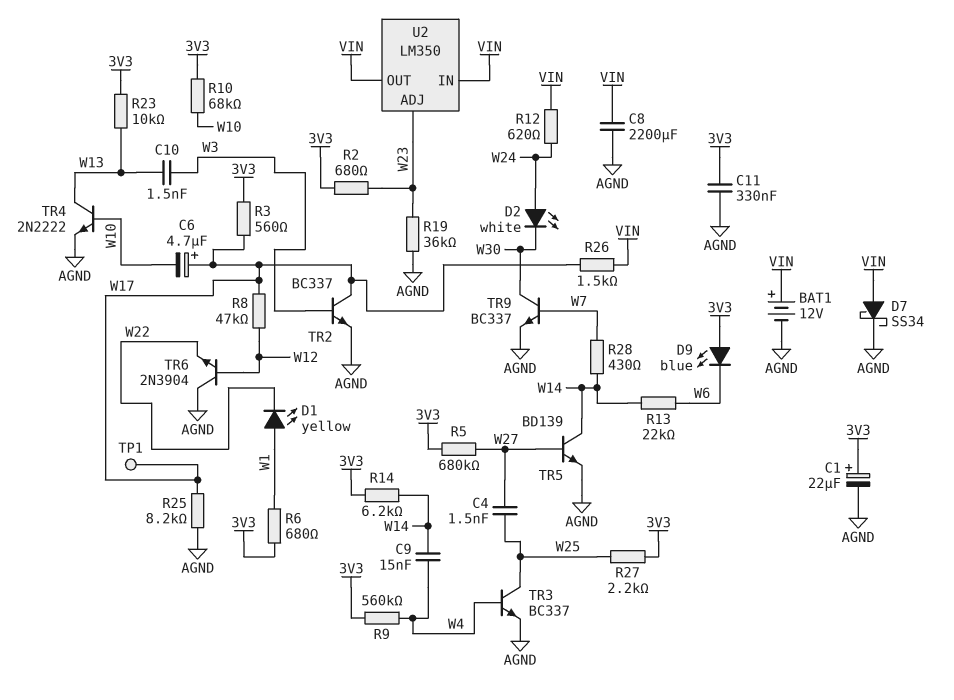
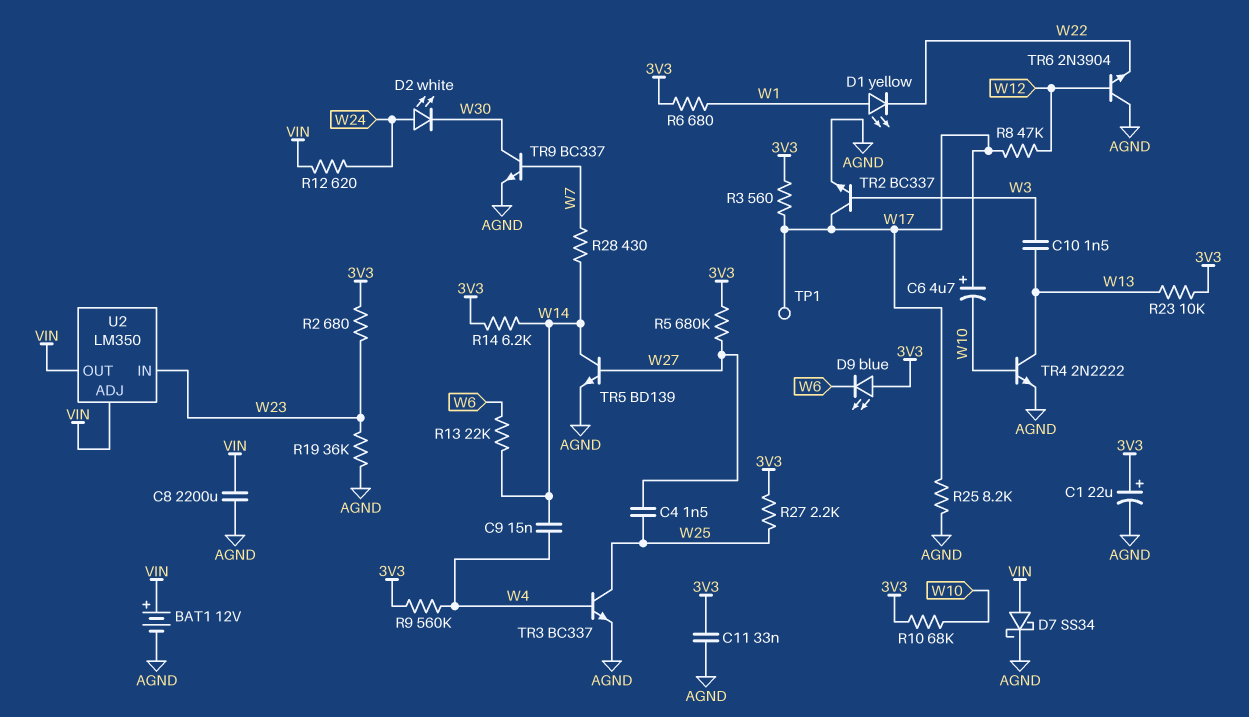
C11: 330nF (3V3, AGND) -> 33nF (3V3, AGND)
R26: 1.5k (VIN, W17) -> none
U2 pin ADJ: W23 -> VIN
U2 pin IN: VIN -> W23

